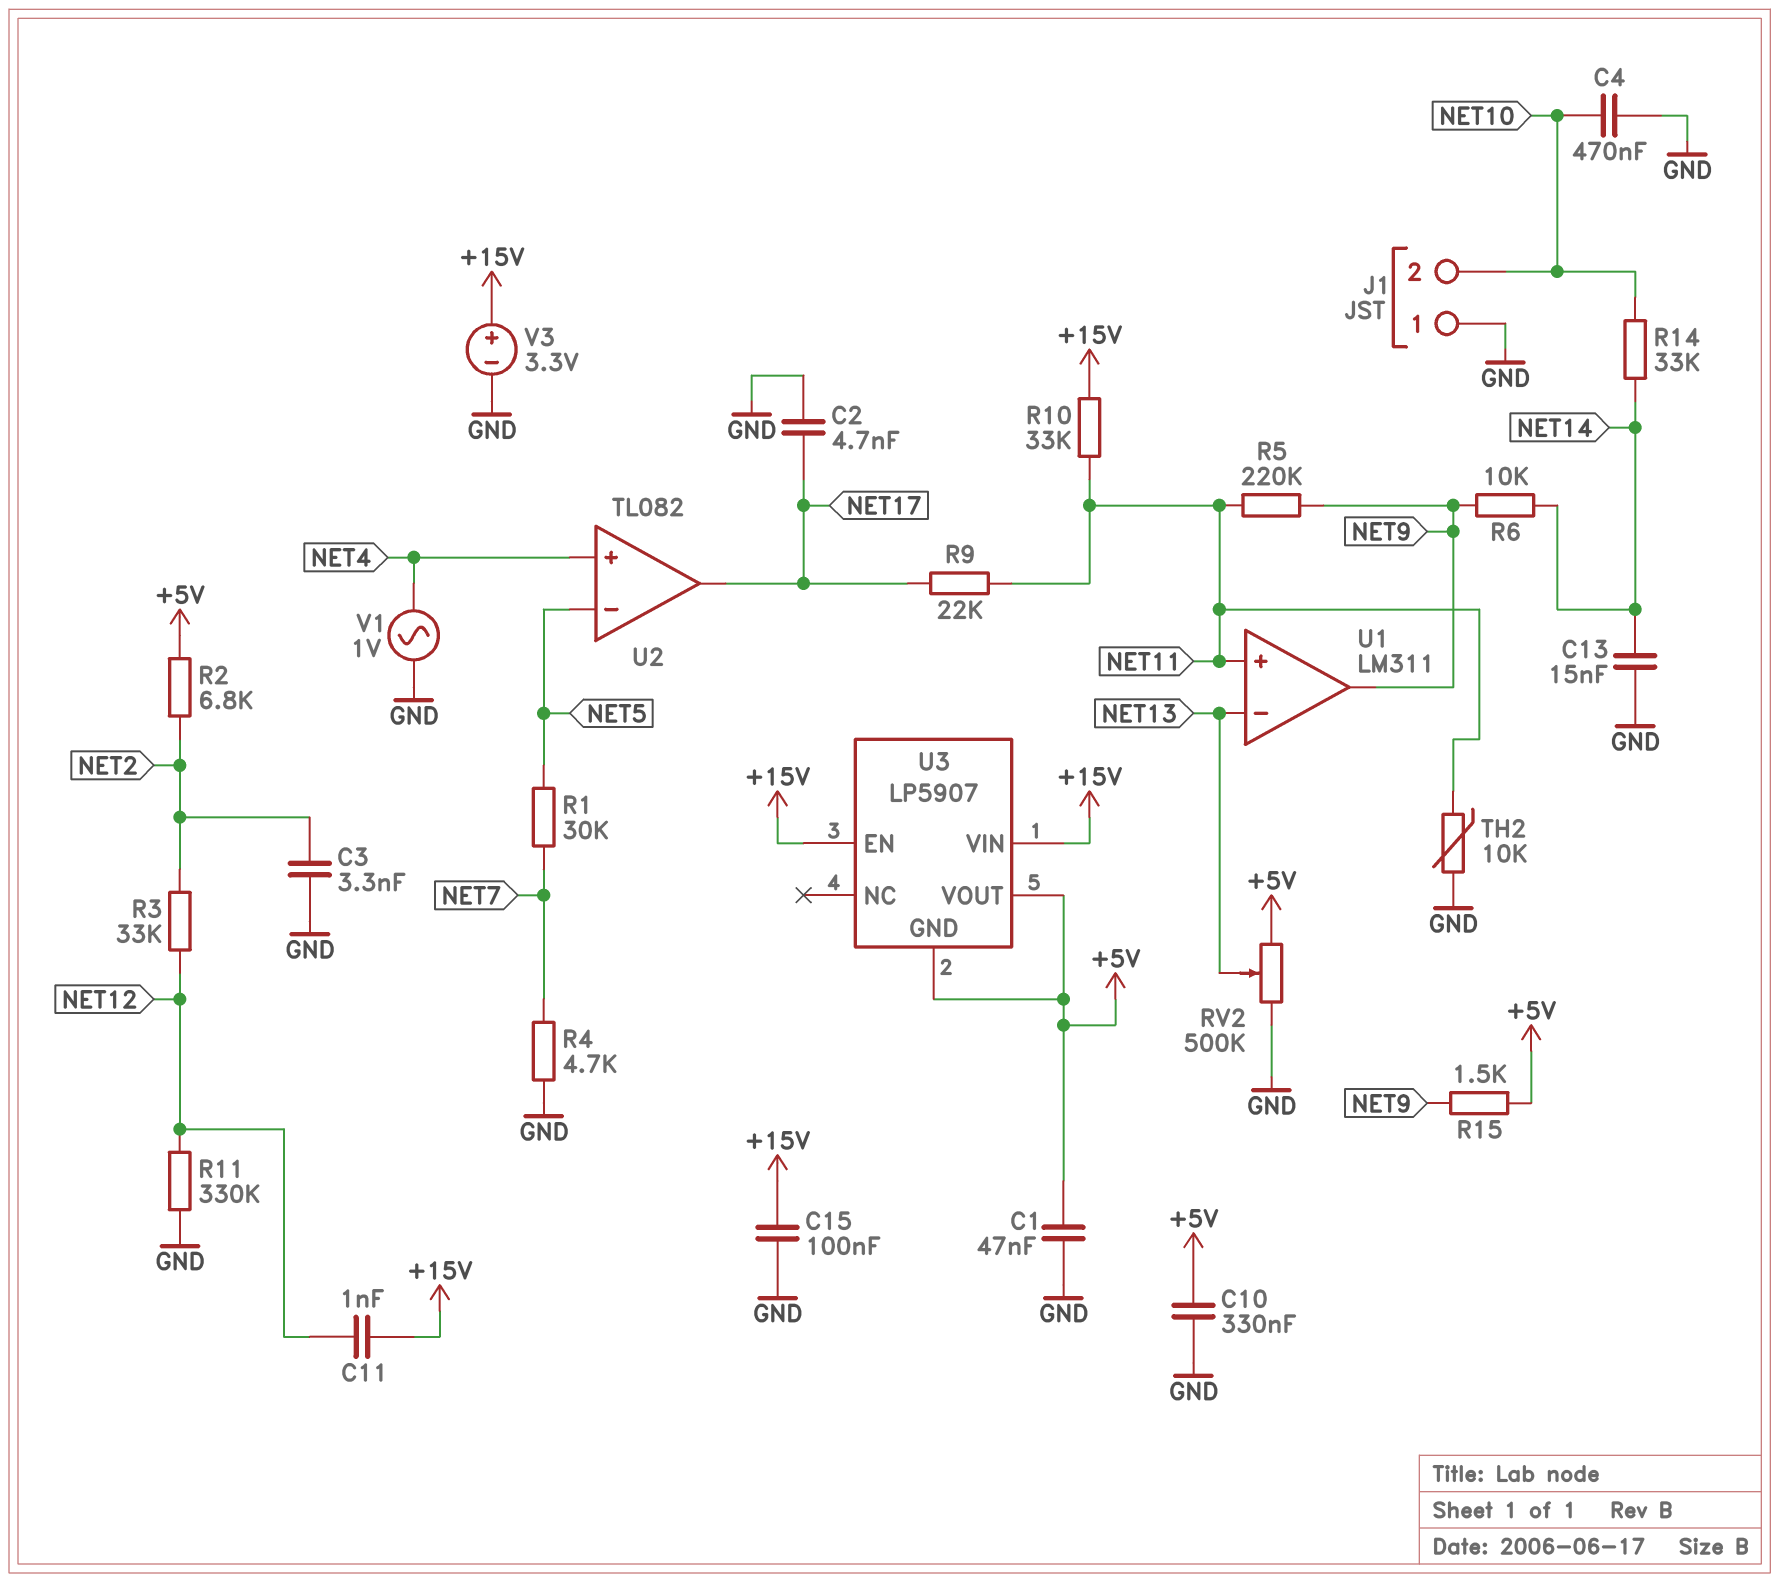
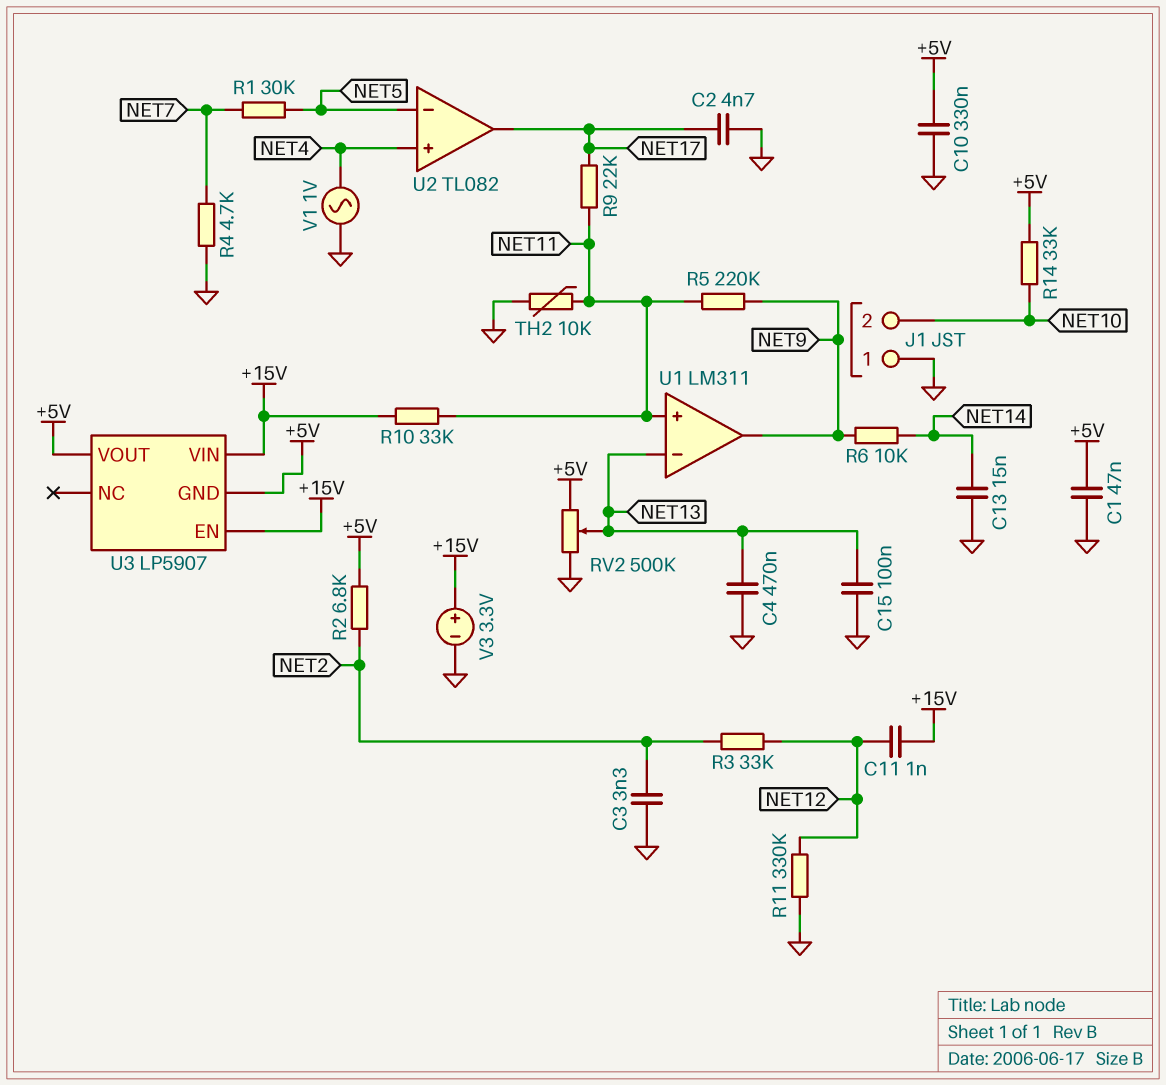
C4: 470nF (GND, NET10) -> 470nF (GND, NET13)
C15: 100nF (+15V, GND) -> 100nF (GND, NET13)
R14: 33k (NET10, NET14) -> 33k (+5V, NET10)
R15: 1.5k (+5V, NET9) -> none

